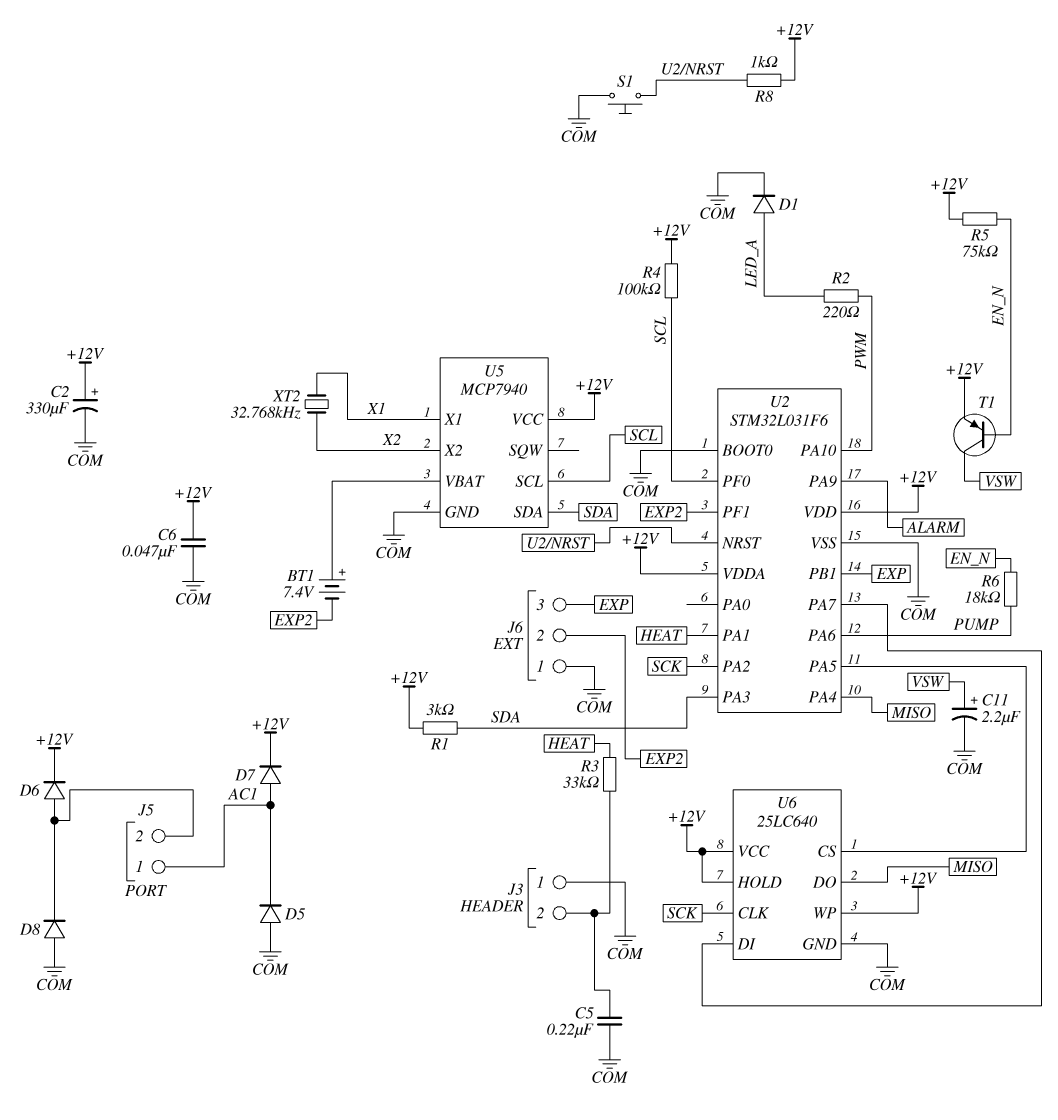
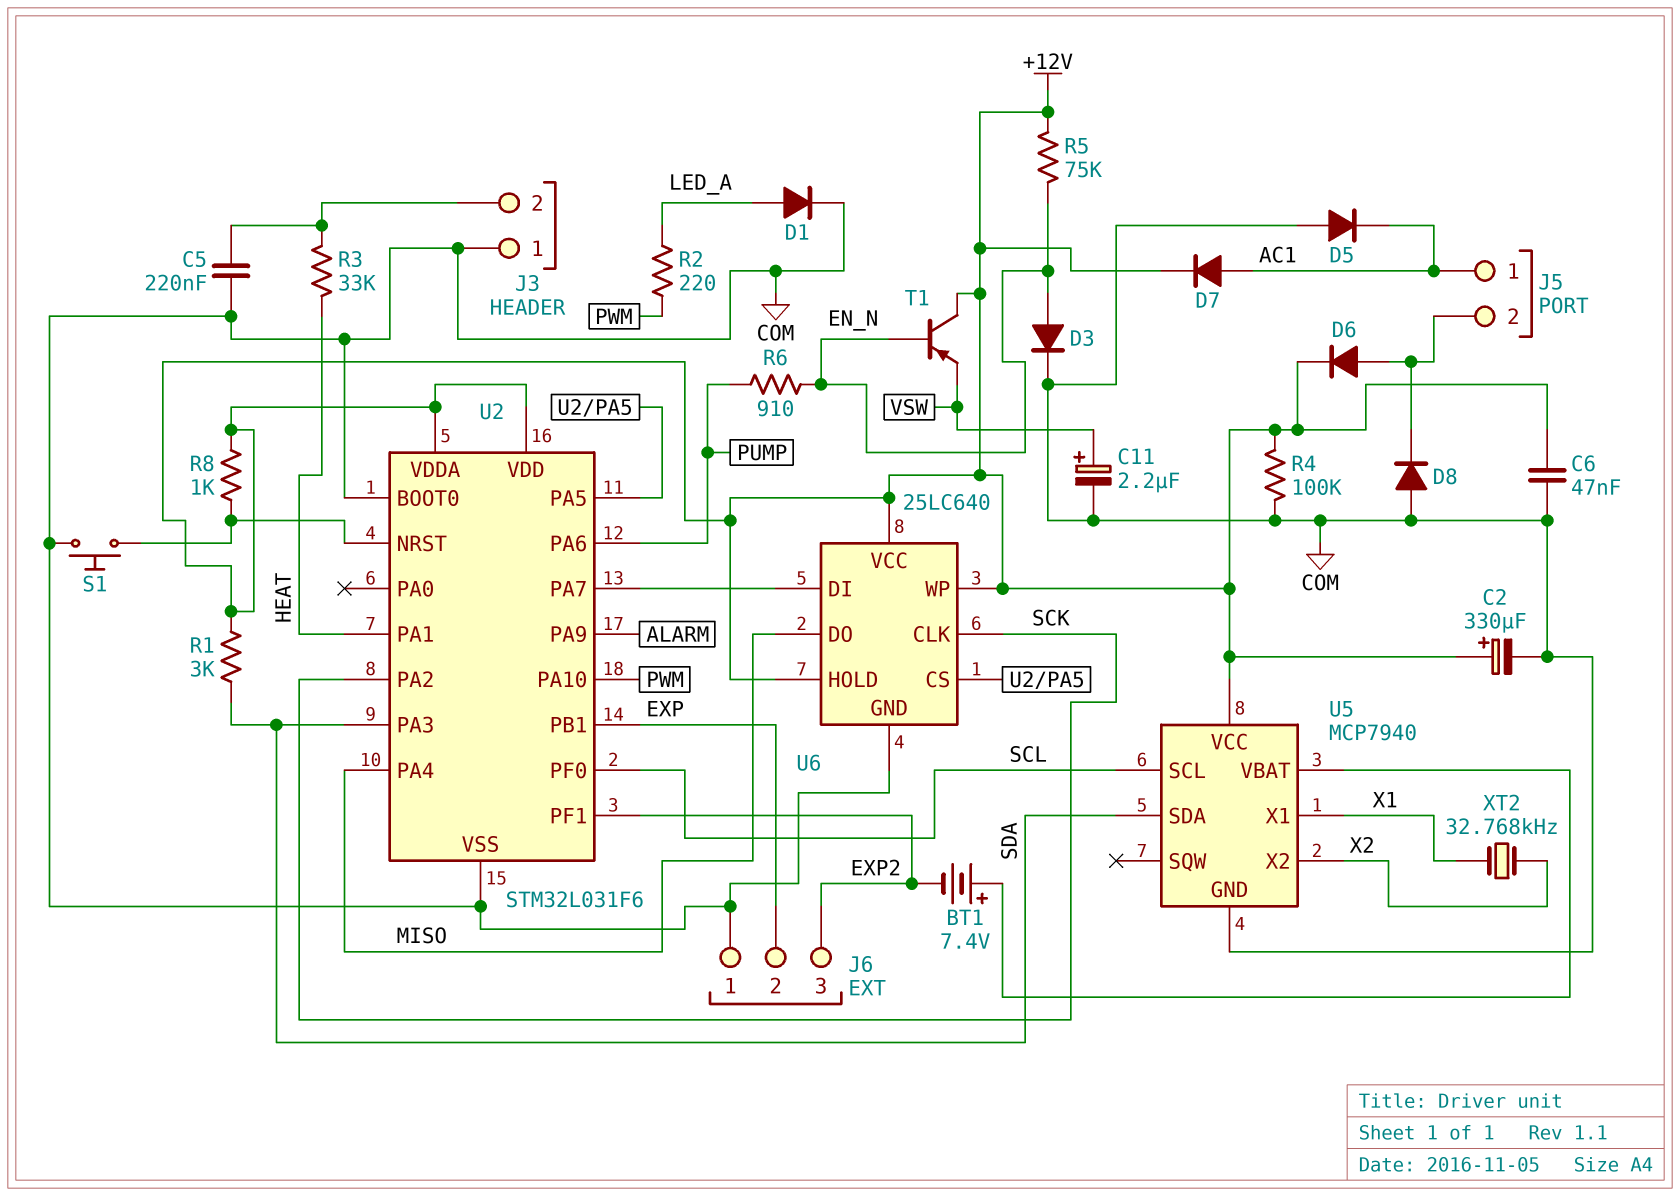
D3: none -> diode (A EN_N, K COM)
J6 pin 2: EXP2 -> EXP
J6 pin 3: EXP -> EXP2
R4: 100k (+12V, SCL) -> 100k (+12V, COM)
R6: 18k (EN_N, PUMP) -> 910 (EN_N, PUMP)
T1: PNP (B EN_N, C VSW, E +12V) -> PNP (B EN_N, C +12V, E VSW)

